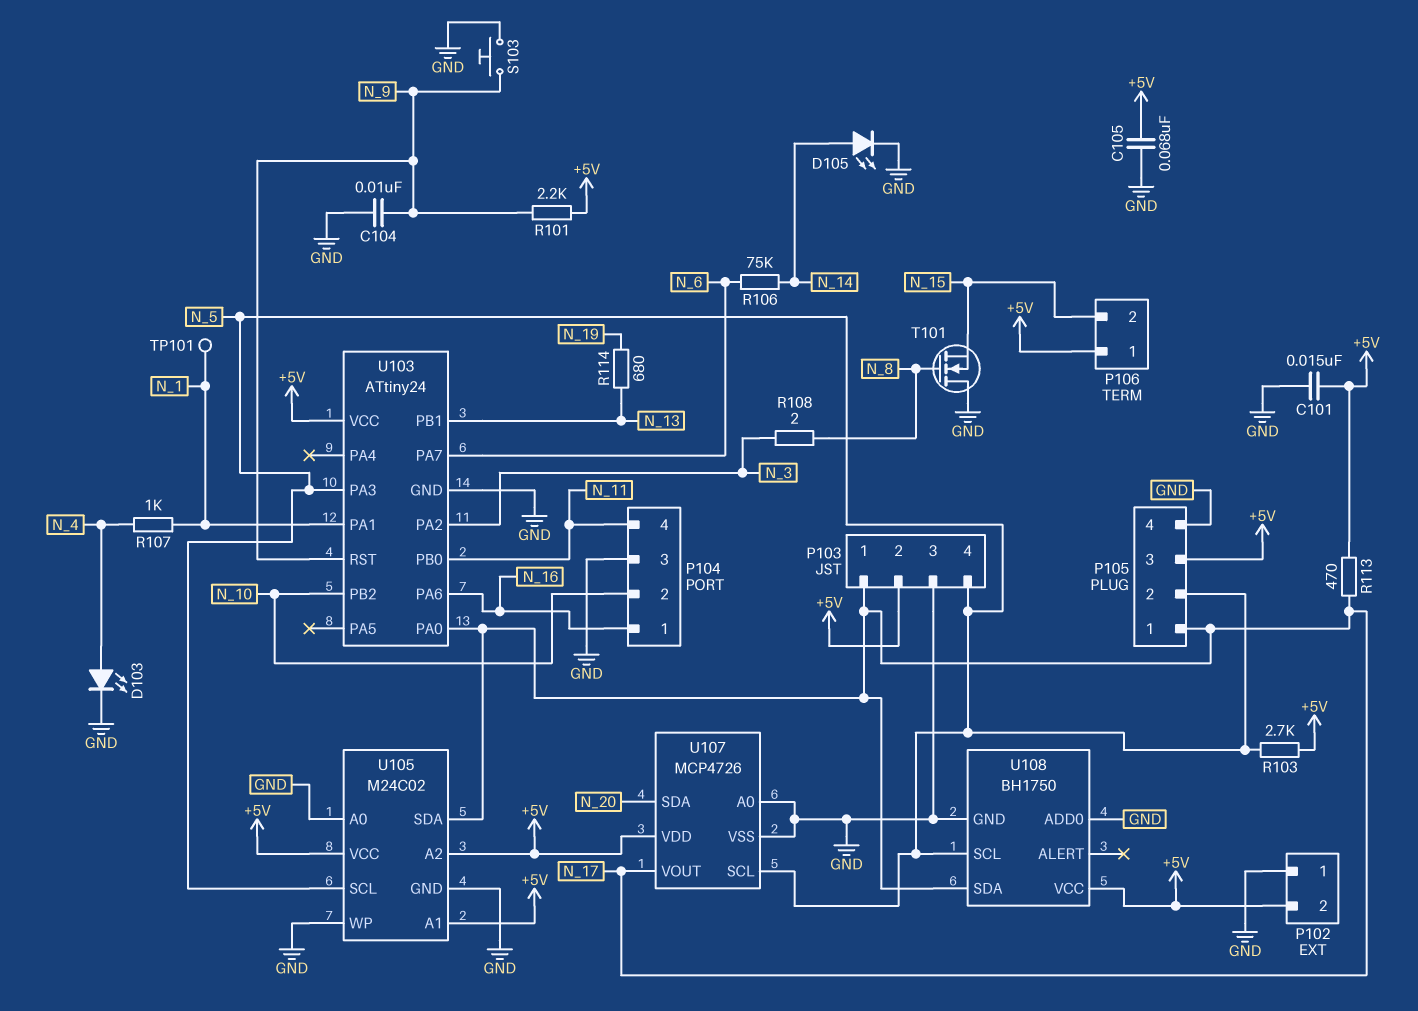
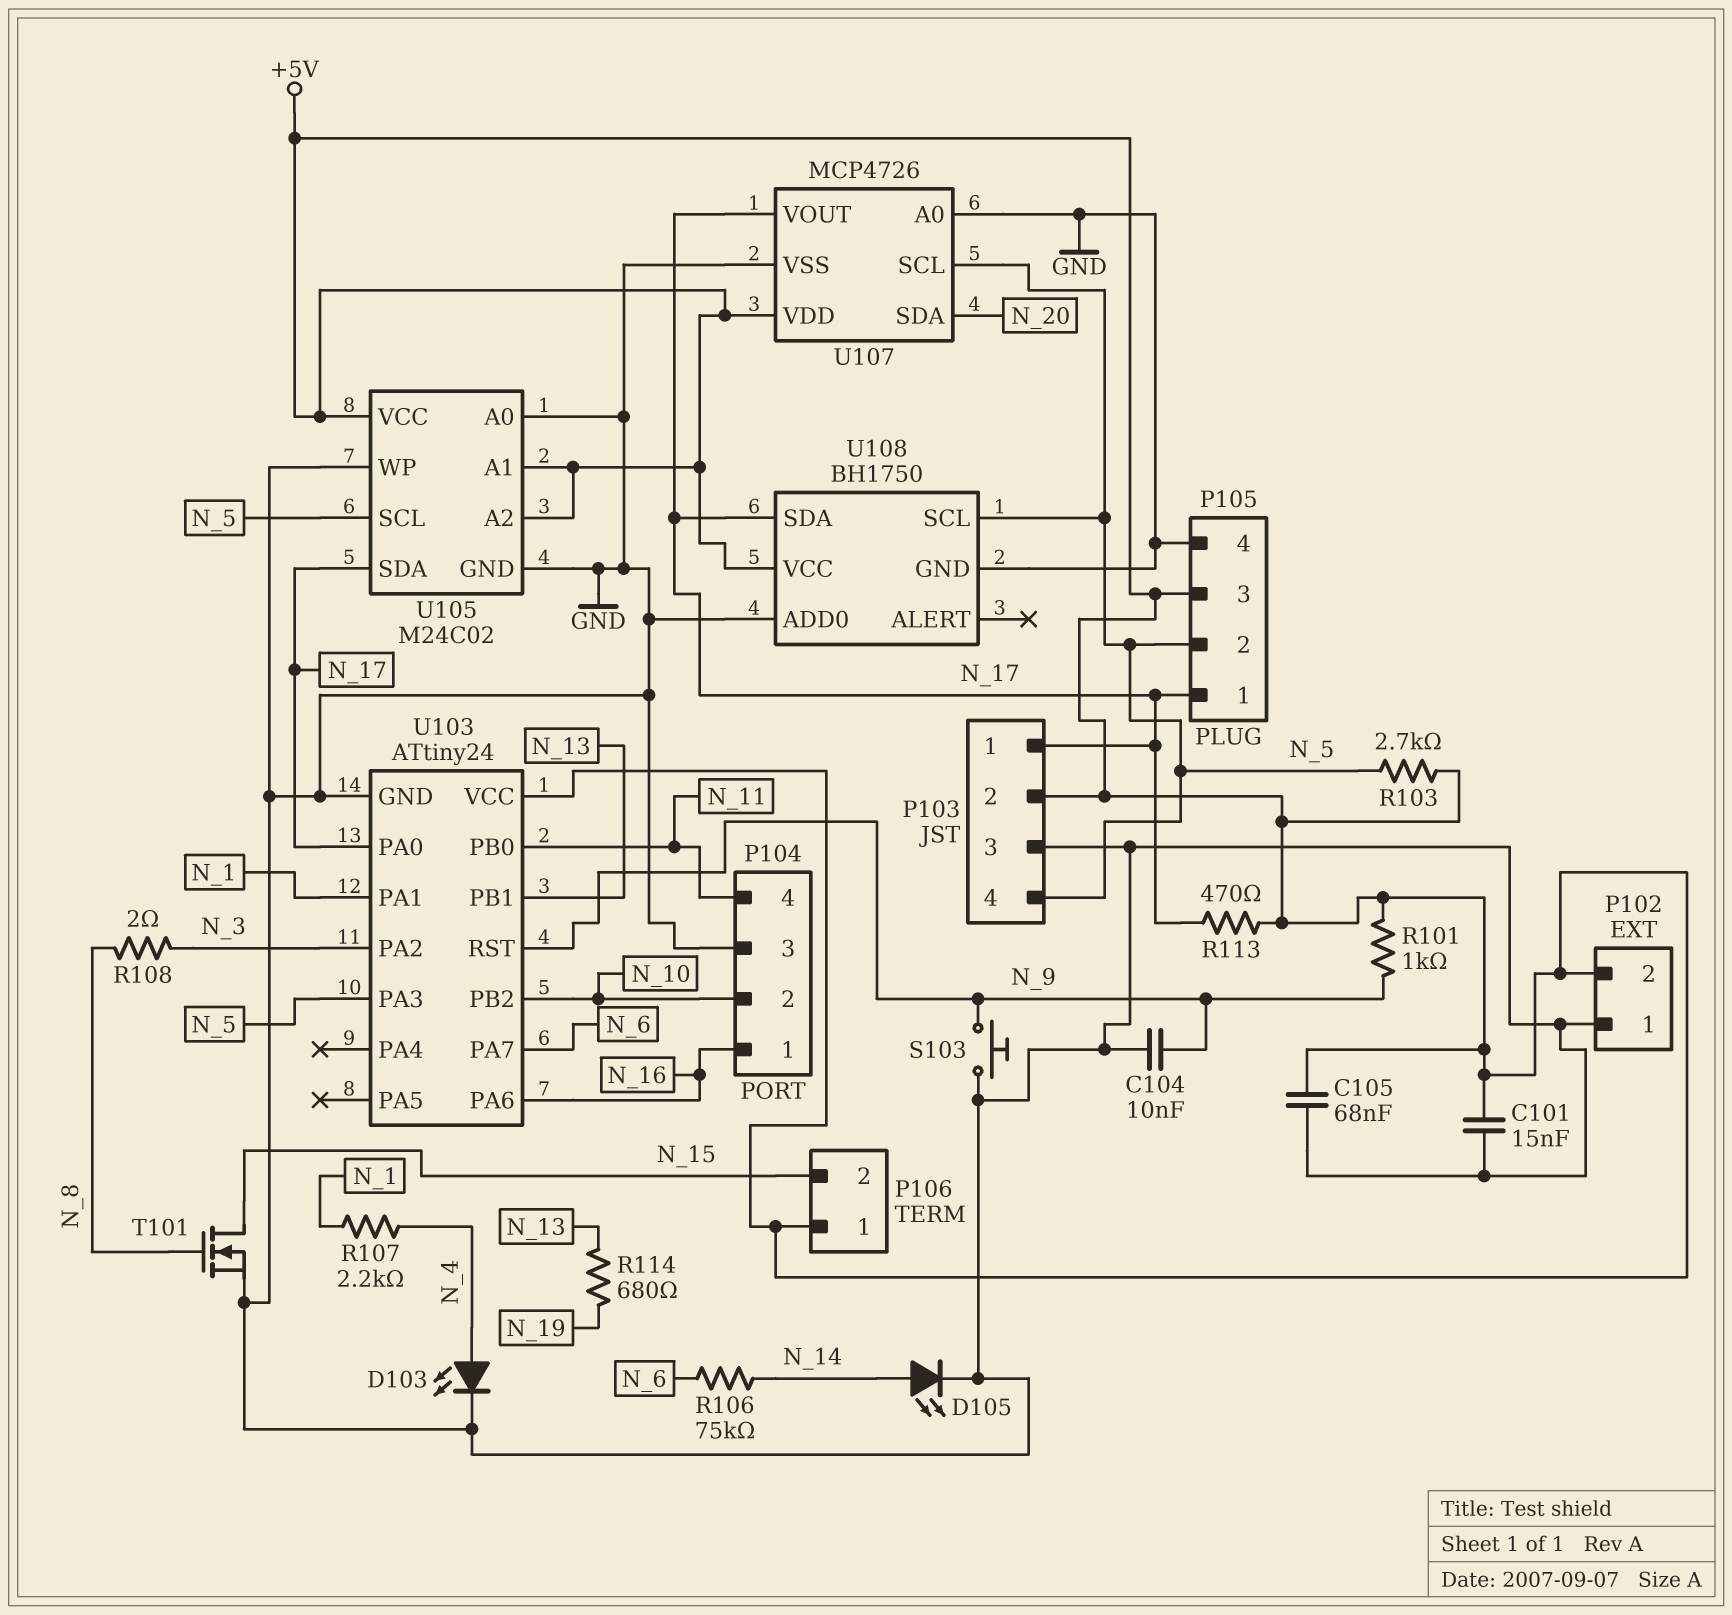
R101: 2.2k (+5V, N_9) -> 1k (+5V, N_9)
R107: 1k (N_1, N_4) -> 2.2k (N_1, N_4)
T101: NMOS (G N_8, D GND, S N_15) -> NMOS (G N_8, D N_15, S GND)
TP101: test point (N_1) -> none

